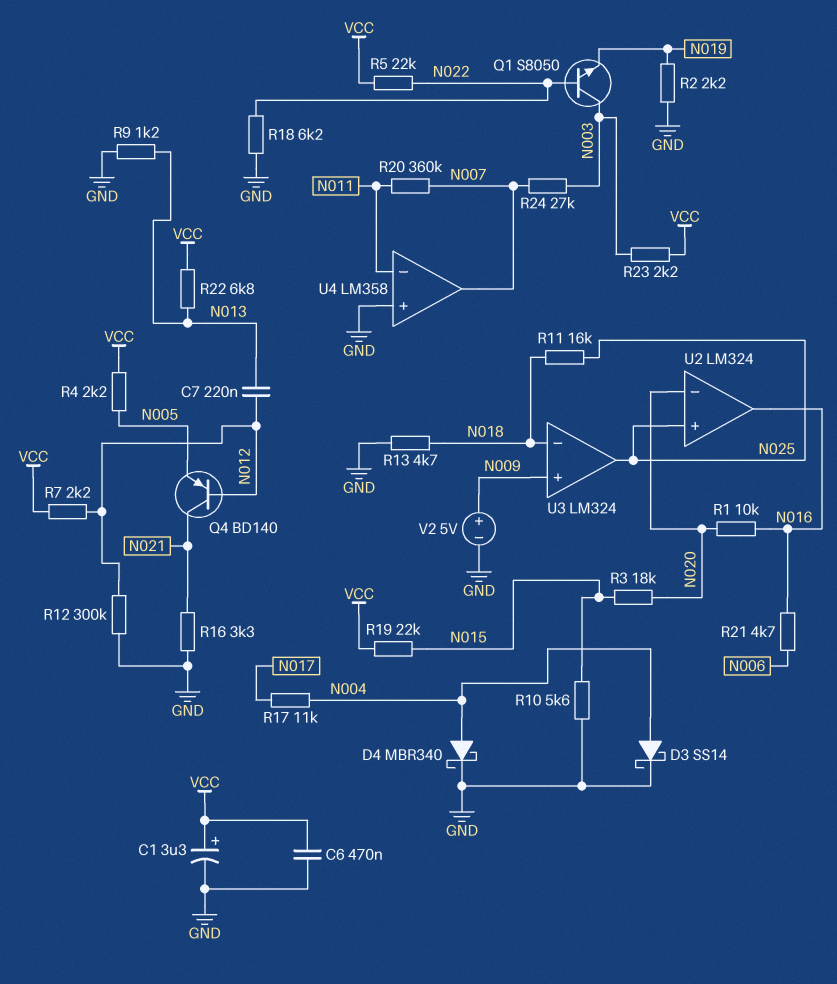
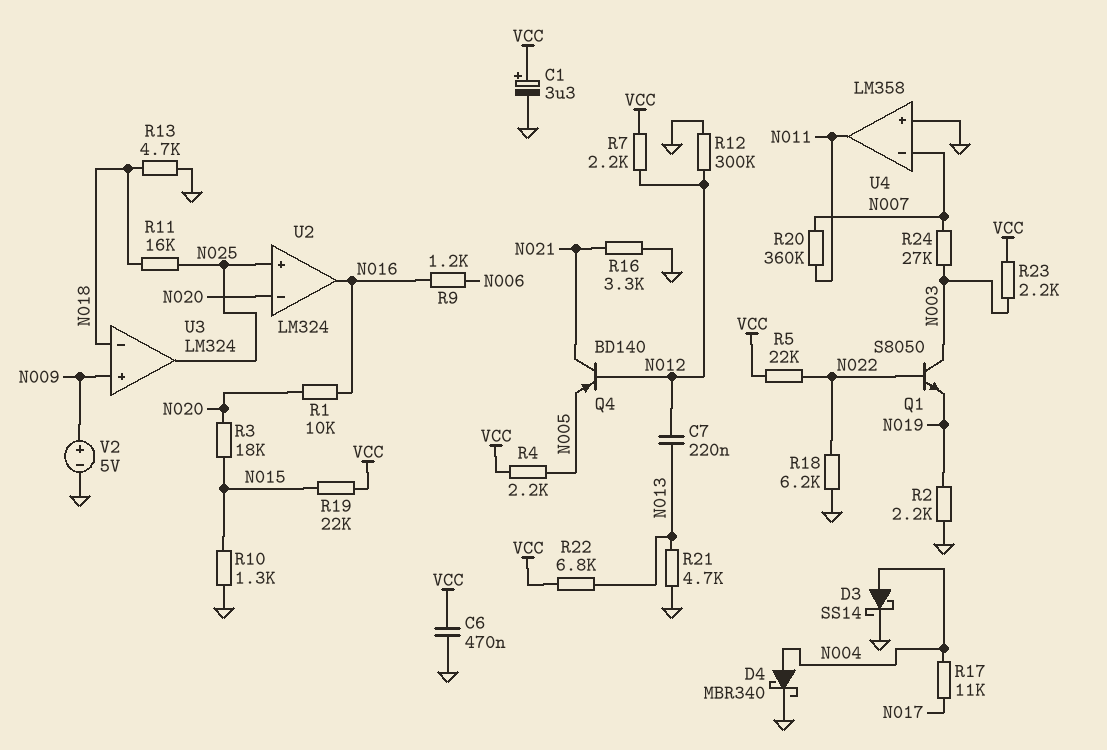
R9: 1.2k (GND, N013) -> 1.2k (N006, N016)
R10: 5.6k (GND, N015) -> 1.3k (GND, N015)
R21: 4.7k (N006, N016) -> 4.7k (GND, N013)
U4 pin in-: N011 -> N007
U4 pin out: N007 -> N011

